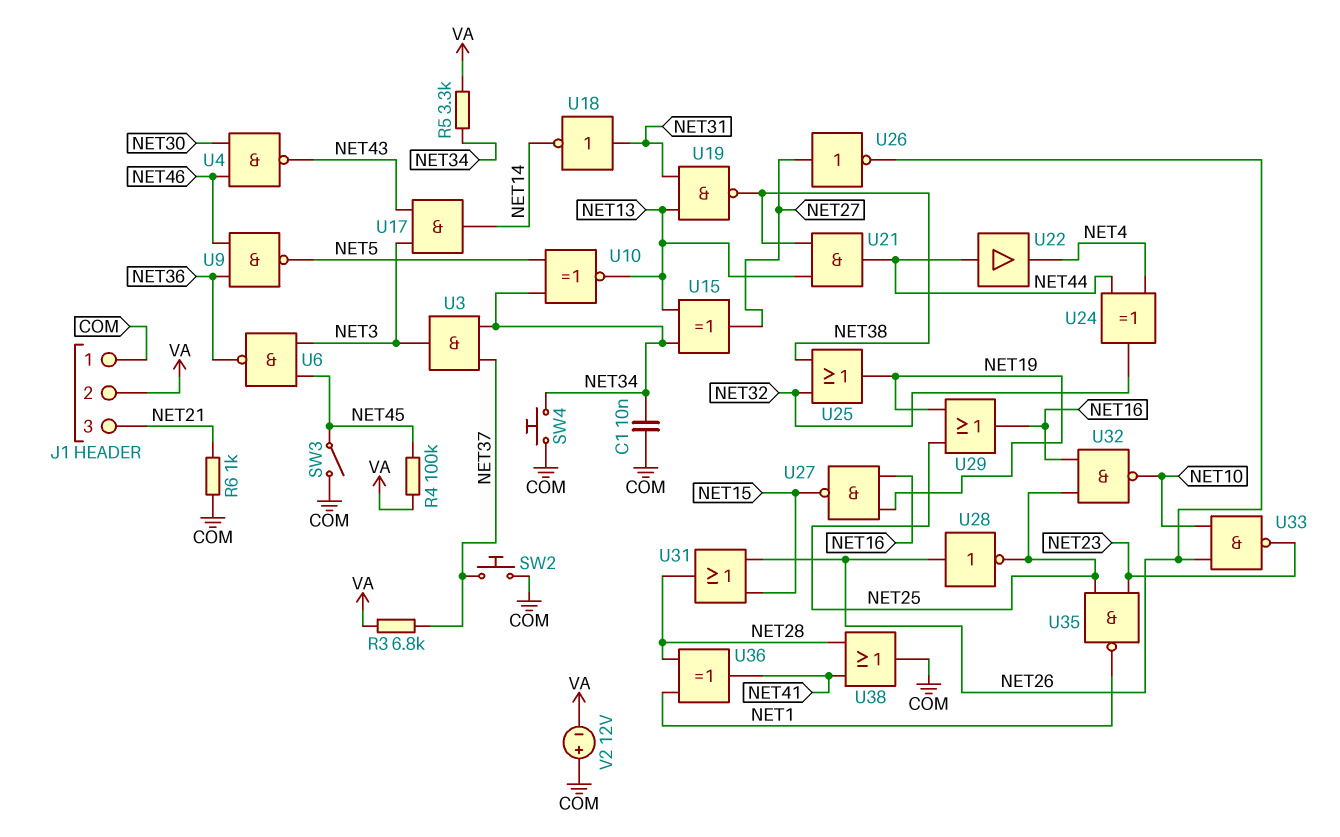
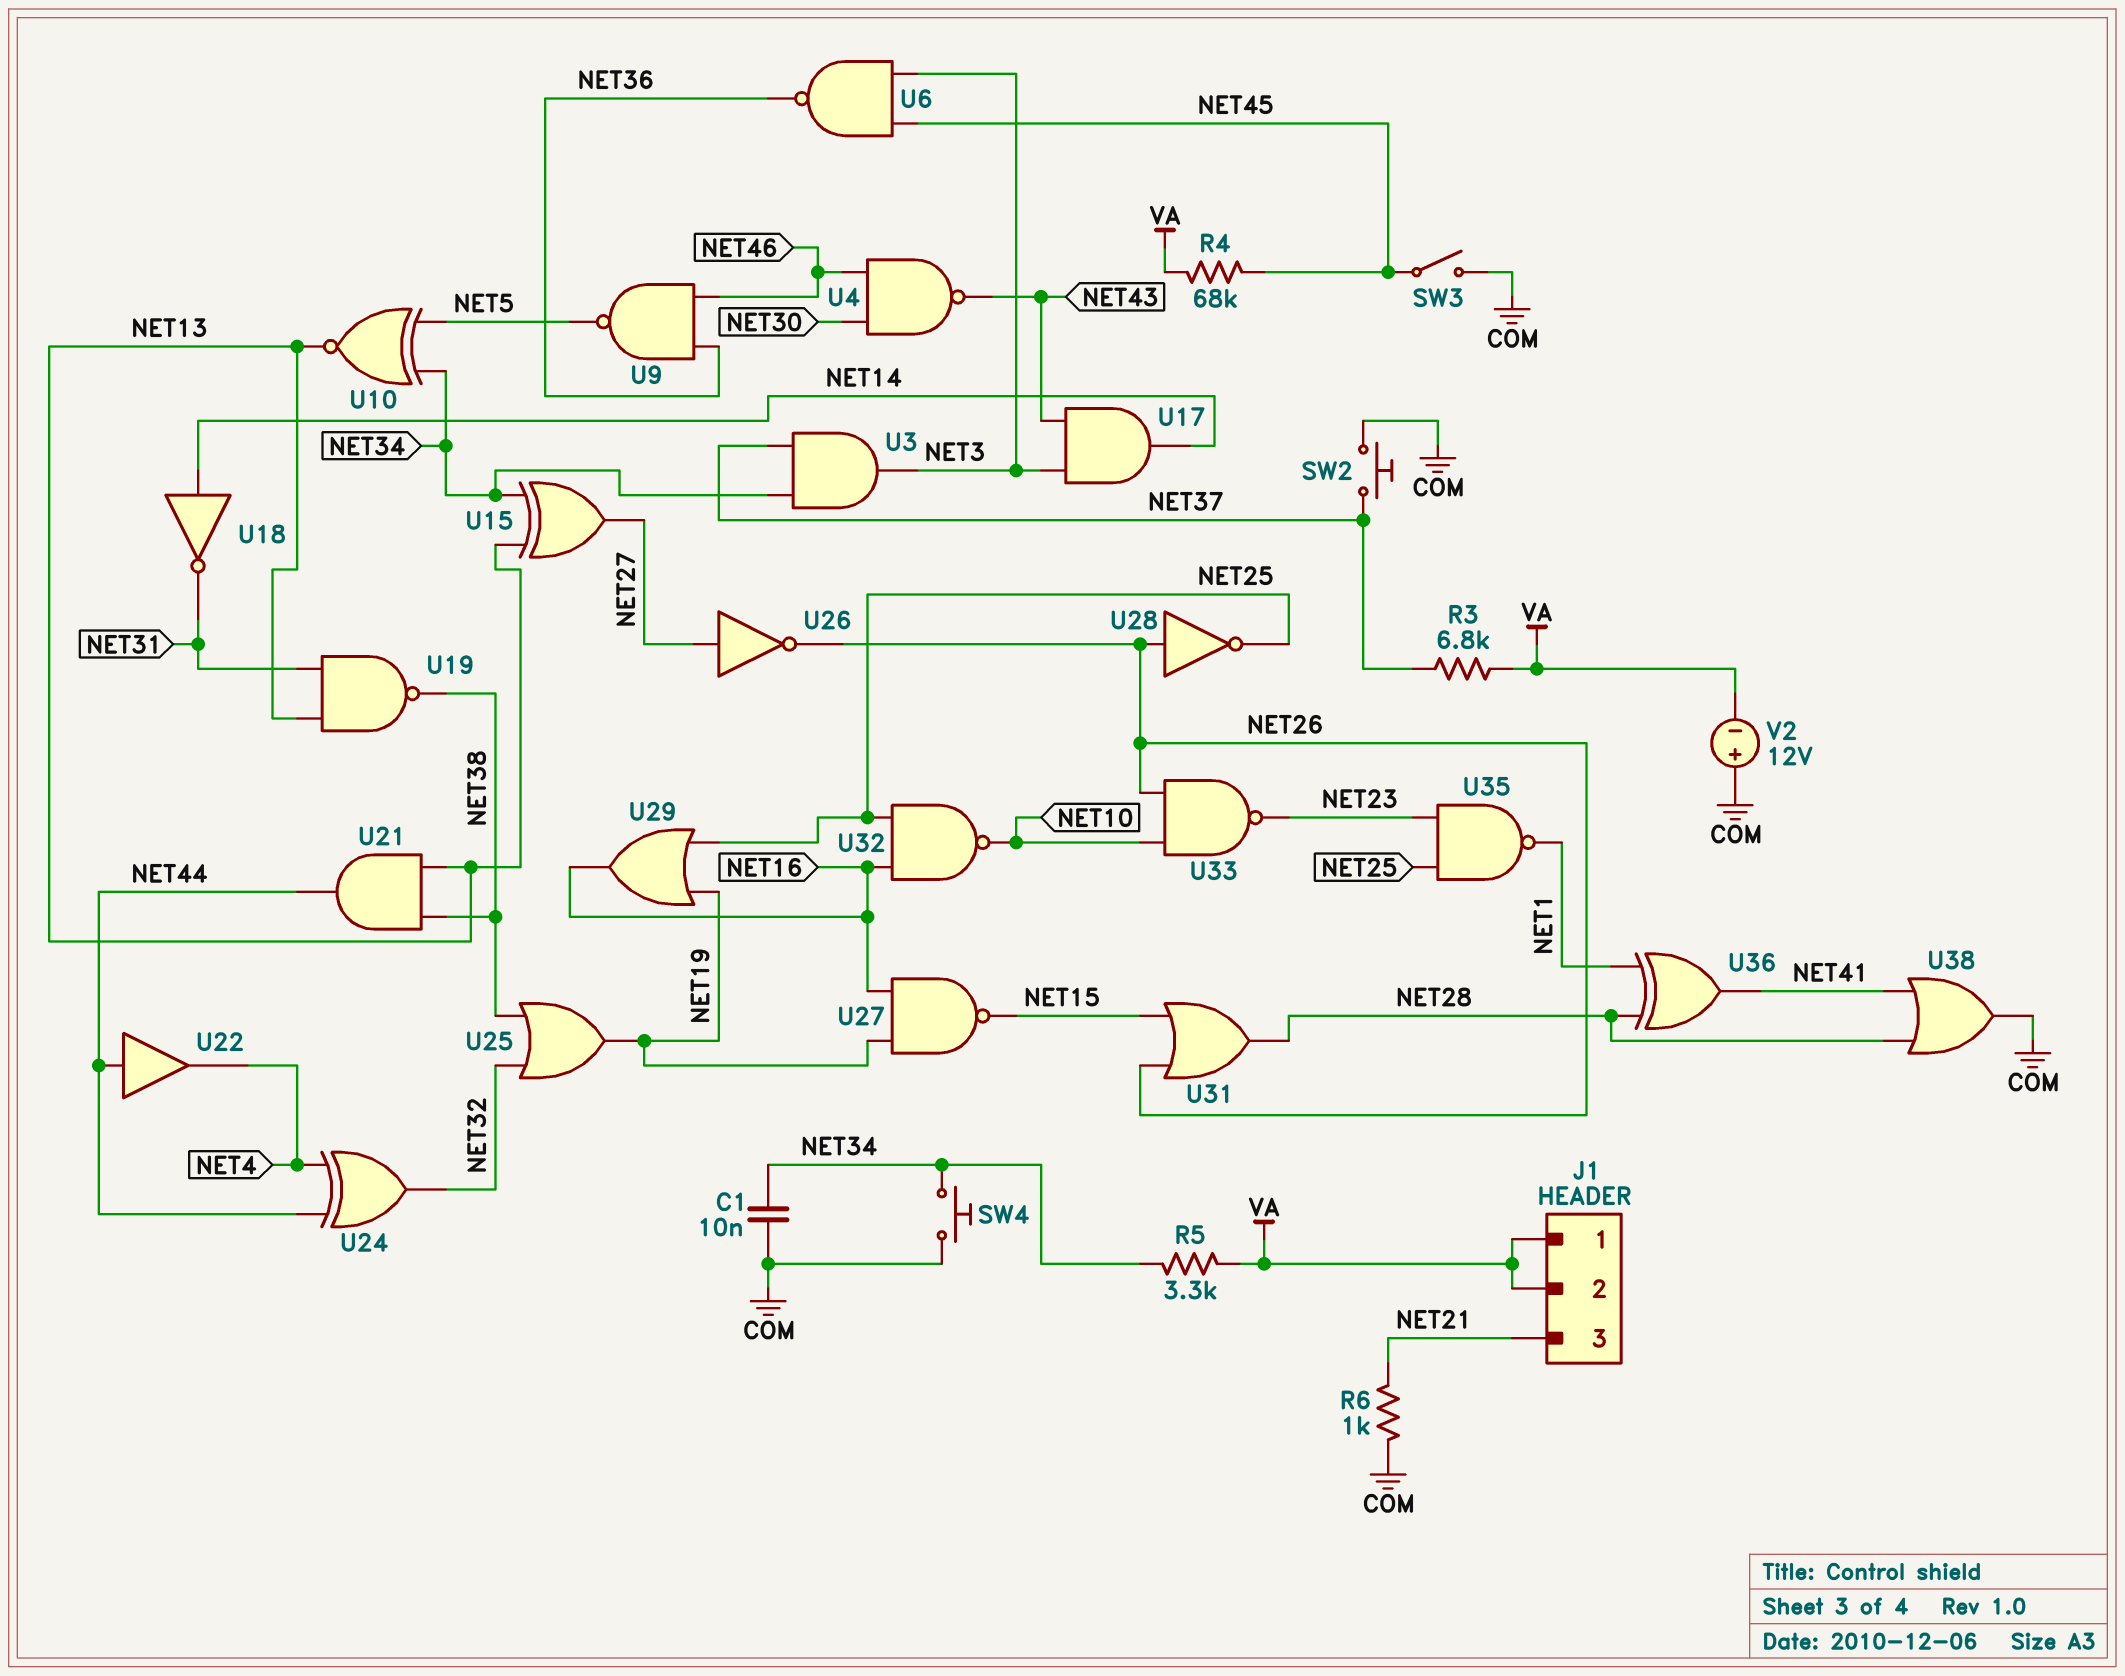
J1 pin 1: COM -> VA
R4: 100k (NET45, VA) -> 68k (NET45, VA)
U18: NOT (in NET31, out NET14) -> NOT (in NET14, out NET31)

